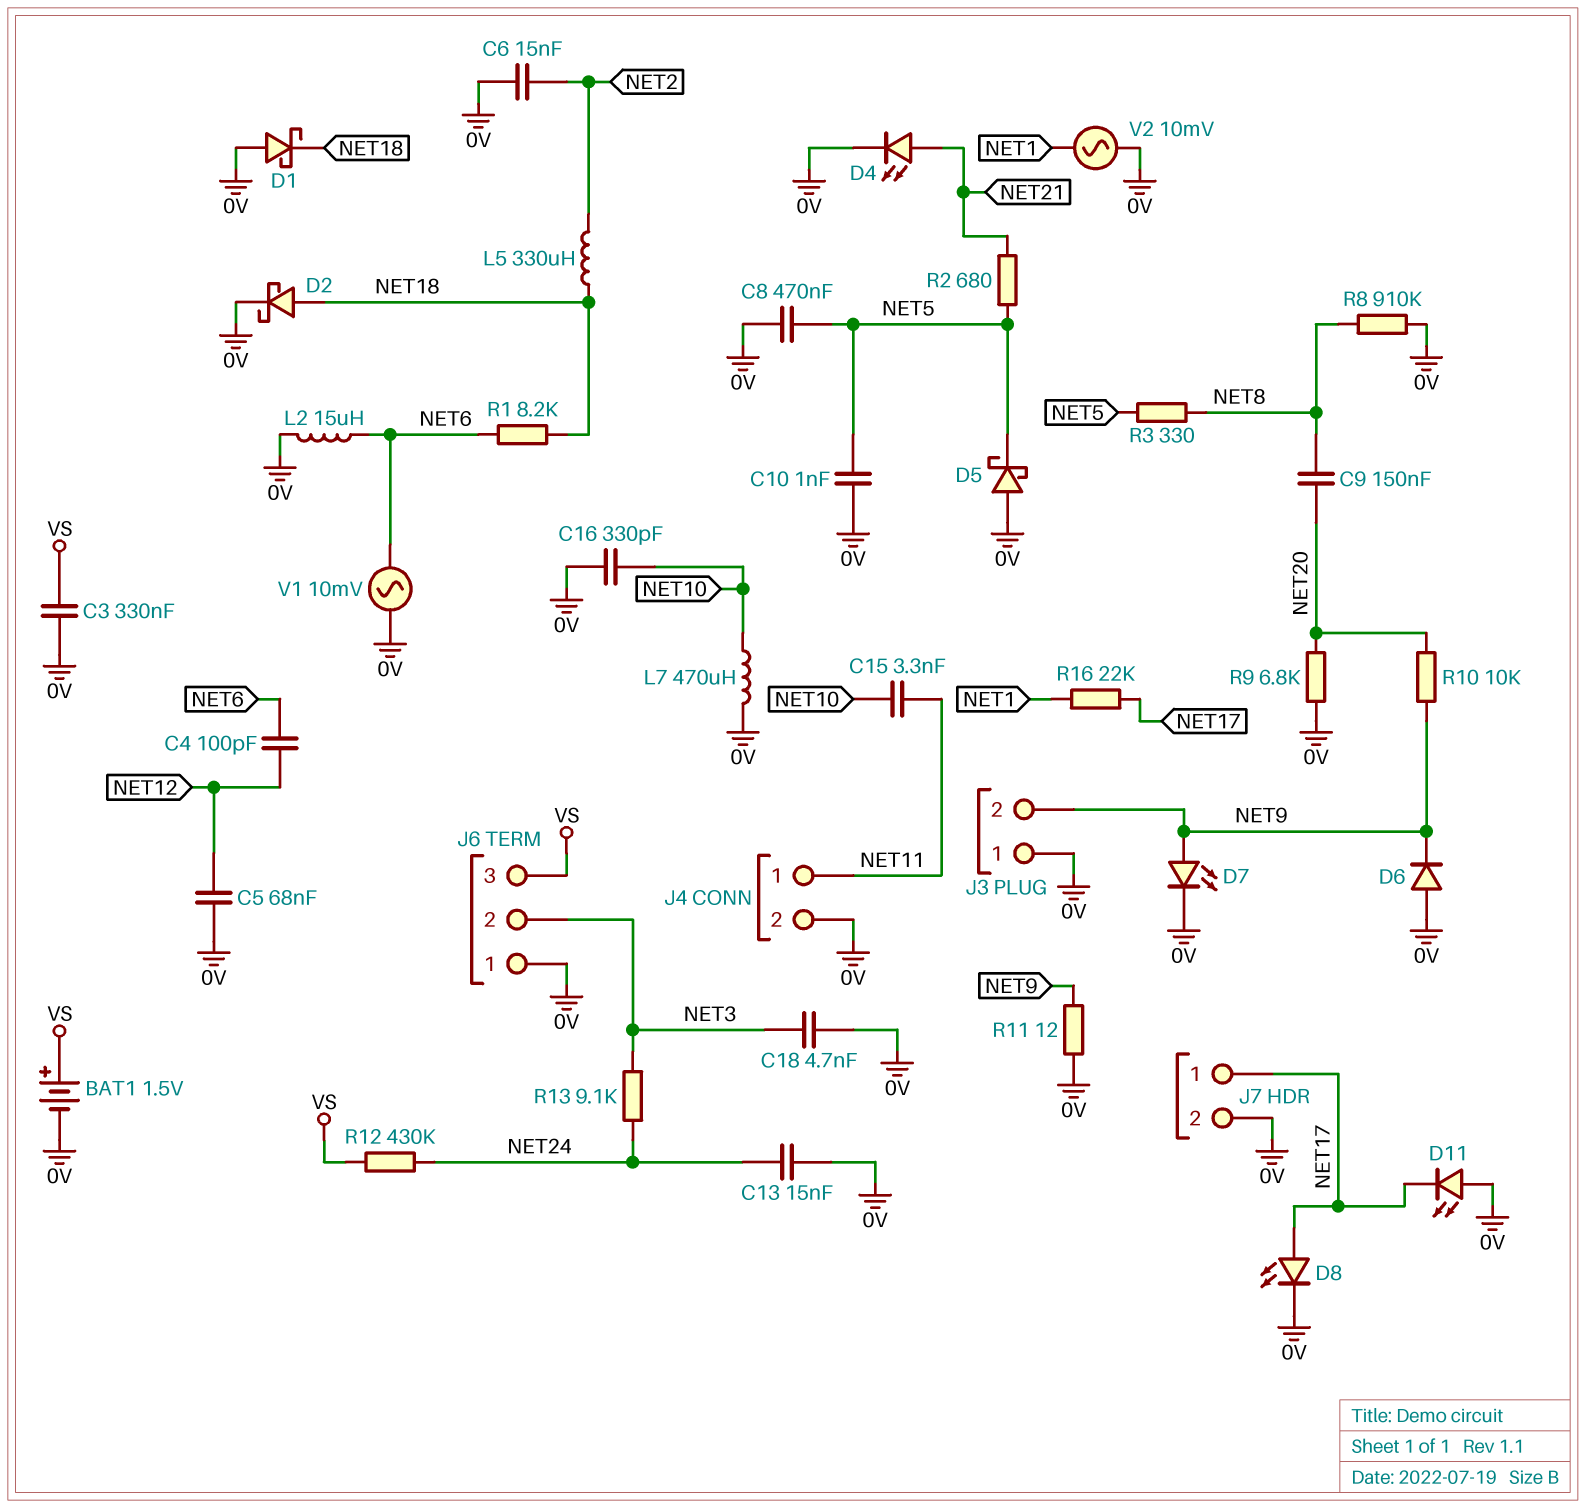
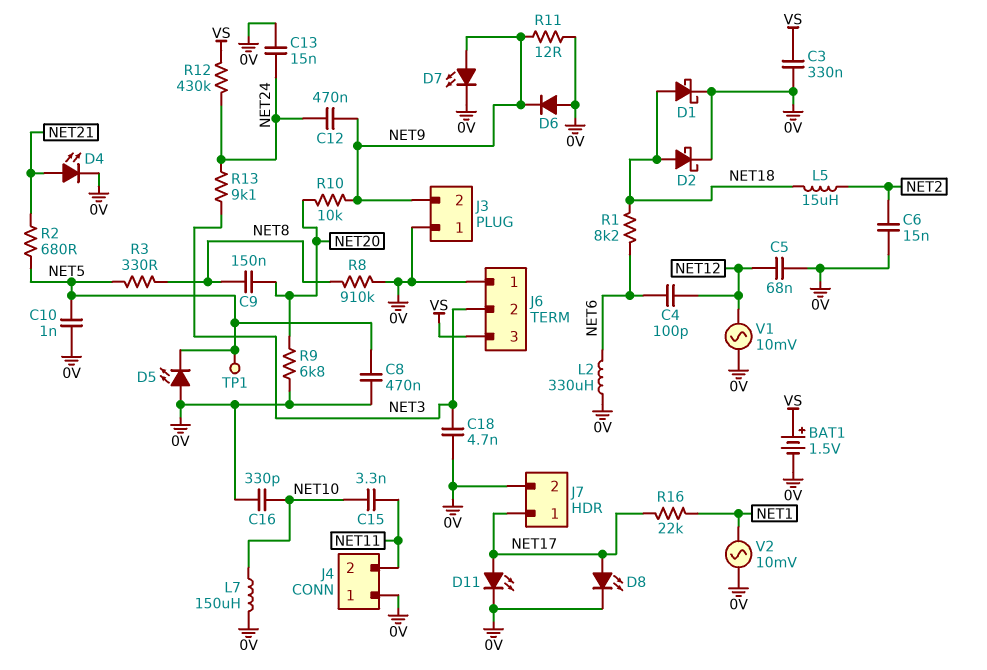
C12: none -> 470nF (NET9, NET24)
D1: schottky (A 0V, K NET18) -> schottky (A NET18, K 0V)
D5: schottky (A 0V, K NET5) -> LED (A 0V, K NET5)
D11: LED (A 0V, K NET17) -> LED (A NET17, K 0V)
J4 pin 1: NET11 -> 0V
J4 pin 2: 0V -> NET11
L2: 15uH (0V, NET6) -> 330uH (0V, NET6)
L5: 330uH (NET2, NET18) -> 15uH (NET2, NET18)
L7: 470uH (0V, NET10) -> 150uH (0V, NET10)
TP1: none -> test point (NET5)
V1: AC 10mV (0V, NET6) -> AC 10mV (0V, NET12)

